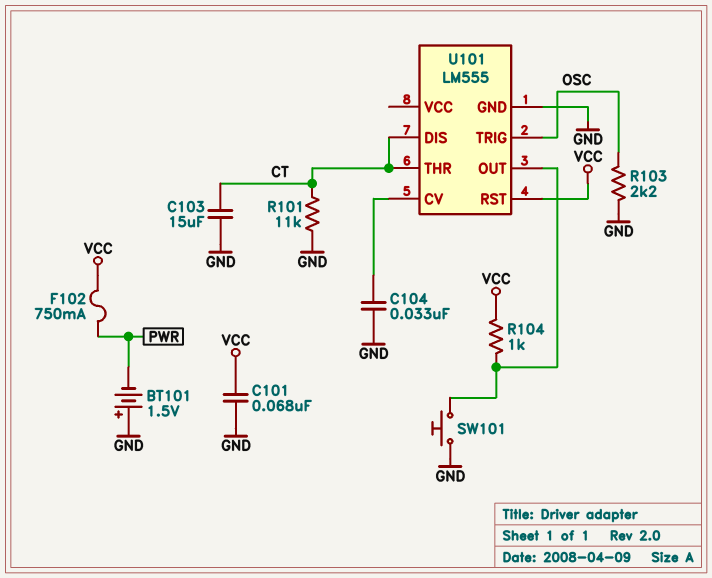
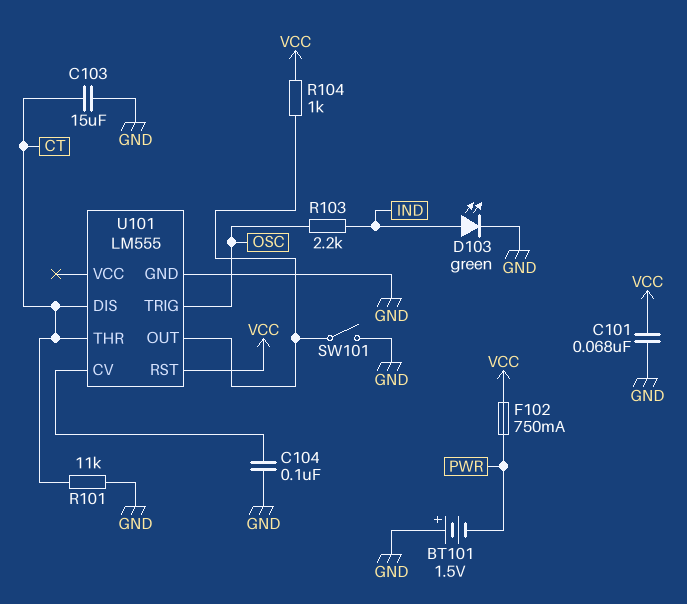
C104: 33nF (GND, U101/CV) -> 100nF (GND, U101/CV)
D103: none -> LED green (A IND, K GND)
R103: 2.2k (GND, OSC) -> 2.2k (IND, OSC)
SW101: button (GND, U101/OUT) -> switch (GND, U101/OUT)

